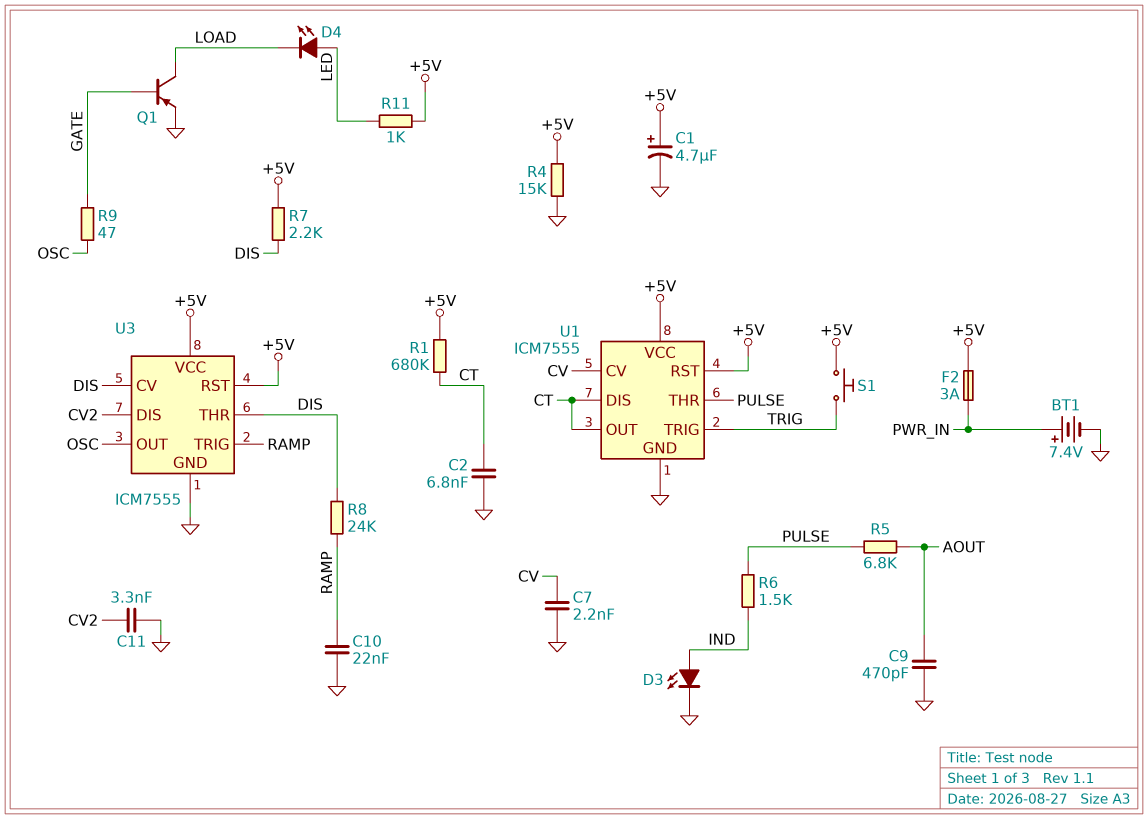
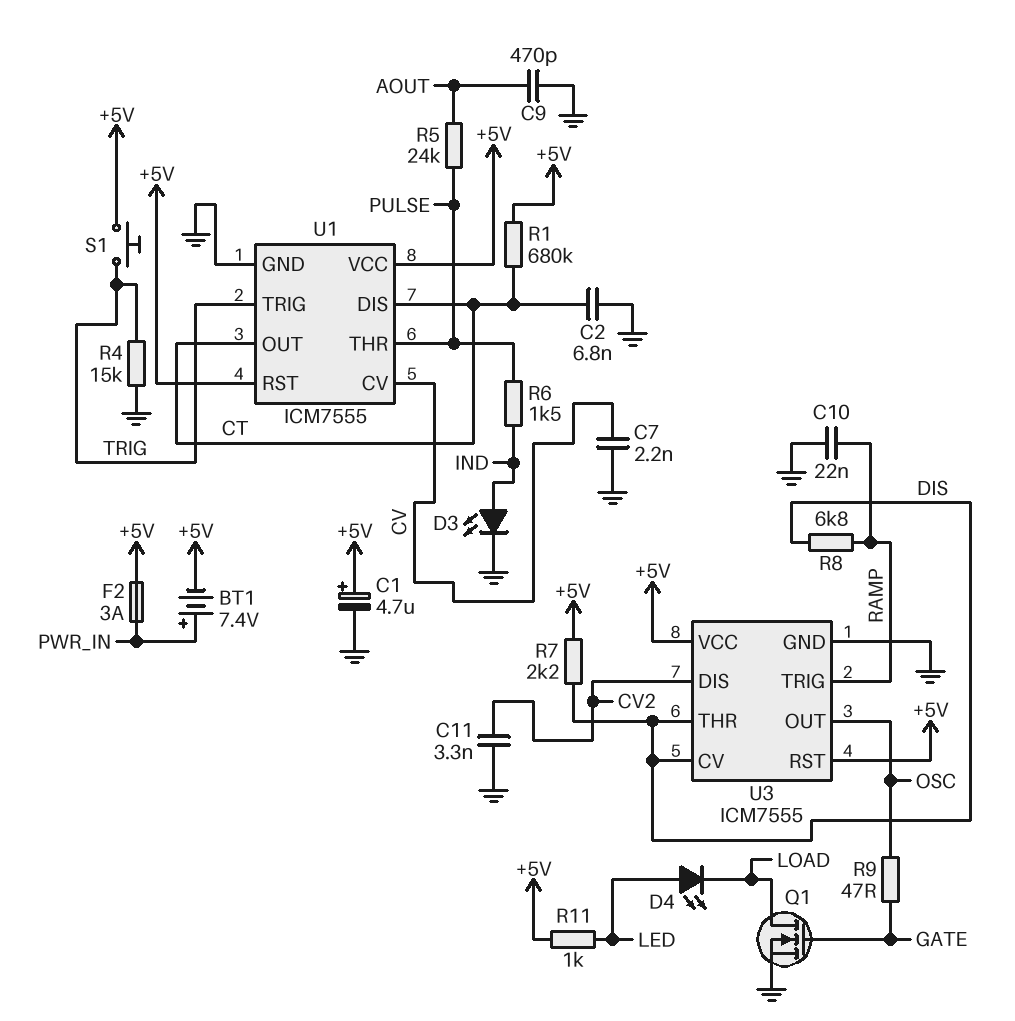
BT1: 7.4V (plus PWR_IN, minus GND) -> 7.4V (plus PWR_IN, minus +5V)
Q1: PNP (B GATE, C LOAD, E GND) -> NMOS (G GATE, D LOAD, S GND)
R4: 15k (+5V, GND) -> 15k (GND, TRIG)
R5: 6.8k (AOUT, PULSE) -> 24k (AOUT, PULSE)
R8: 24k (DIS, RAMP) -> 6.8k (DIS, RAMP)

